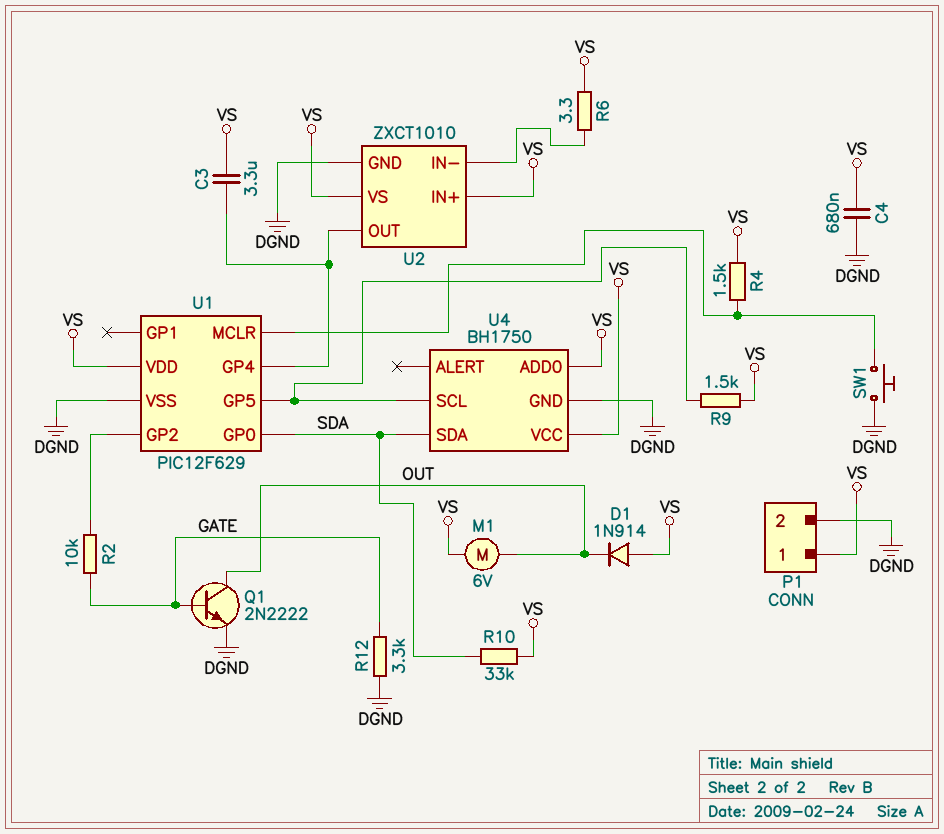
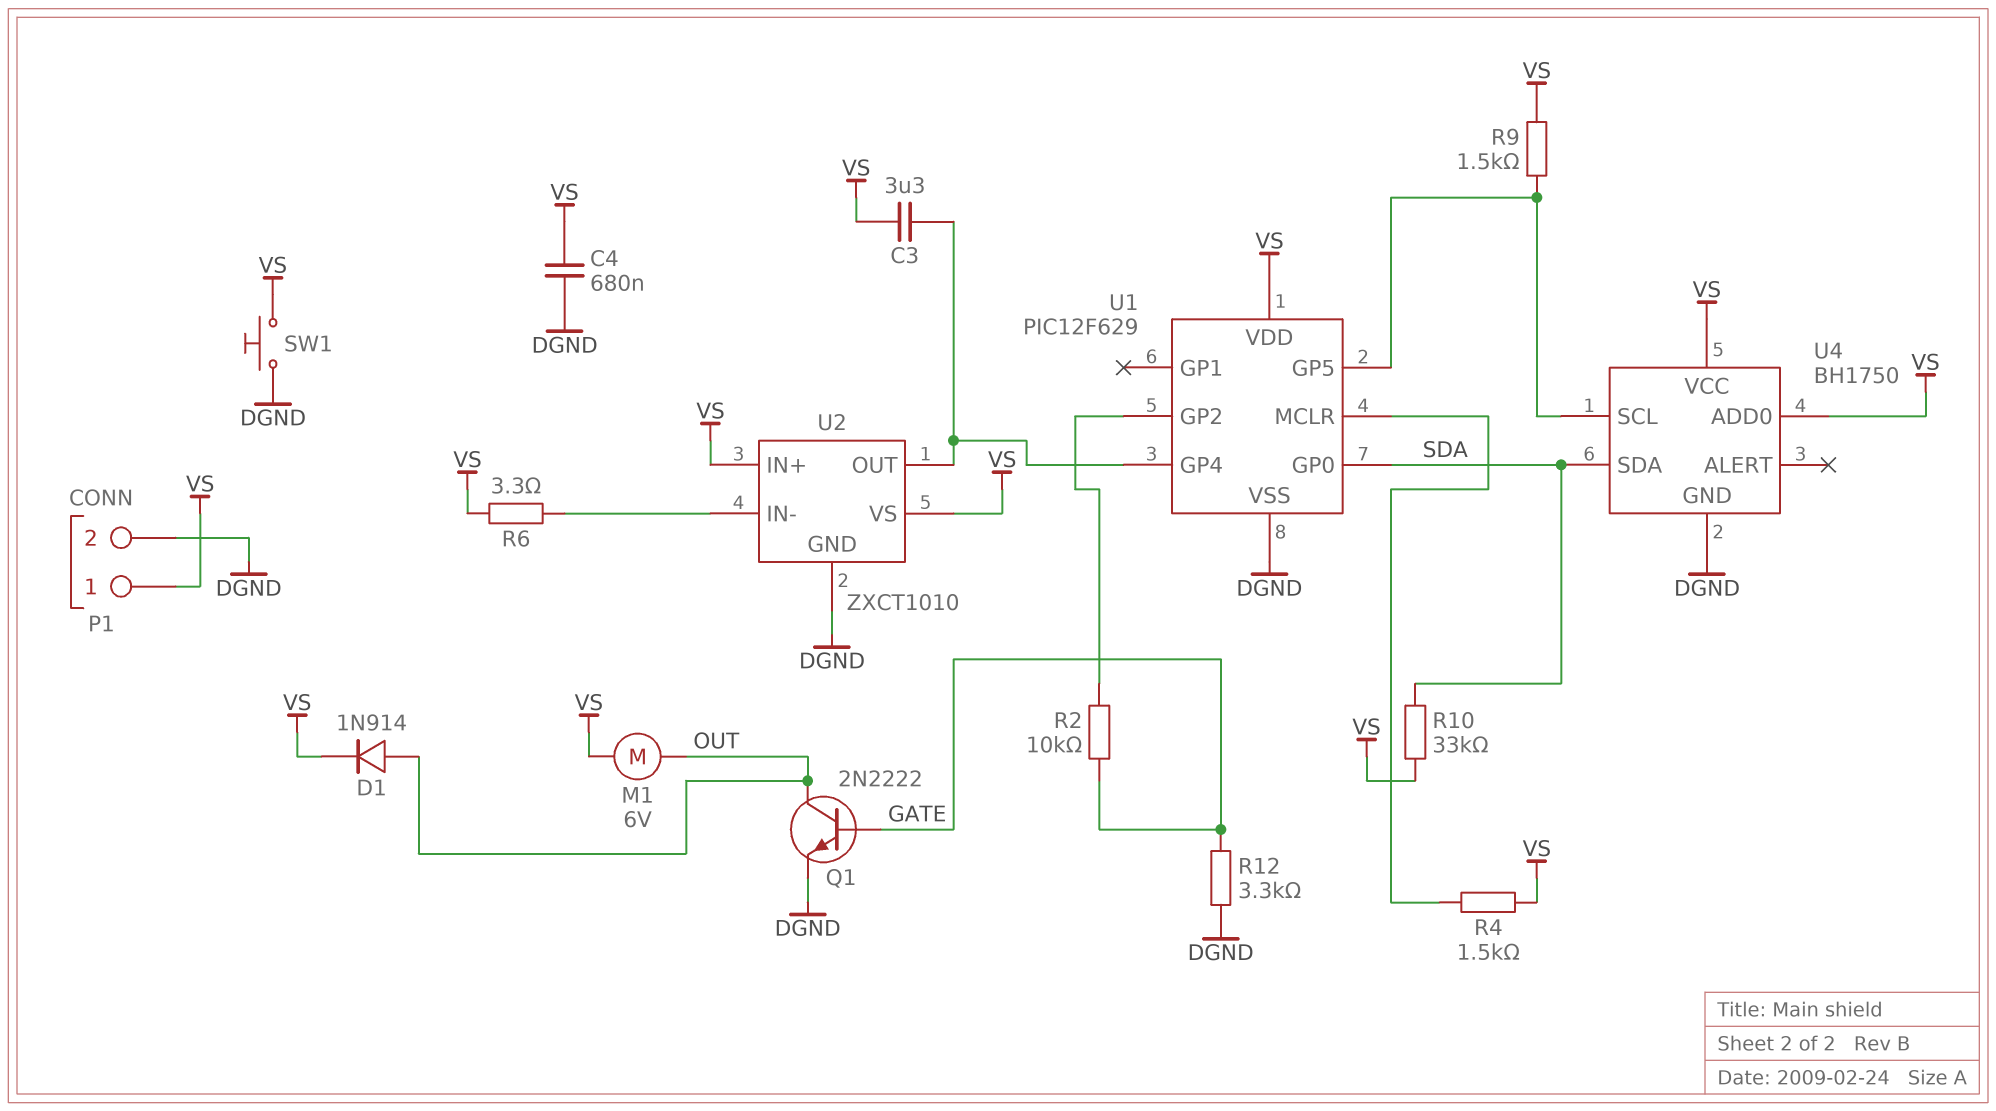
D1: diode 1N914 (A VS, K OUT) -> diode 1N914 (A OUT, K VS)
SW1: button (DGND, U1/MCLR) -> button (DGND, VS)

